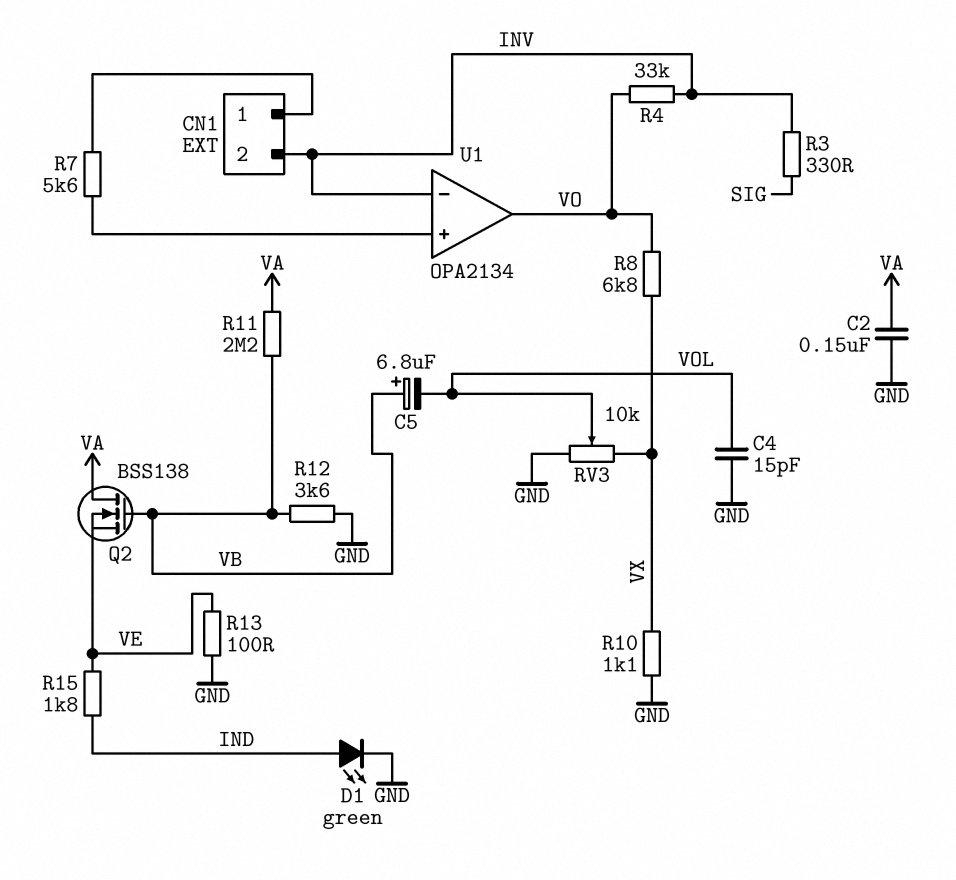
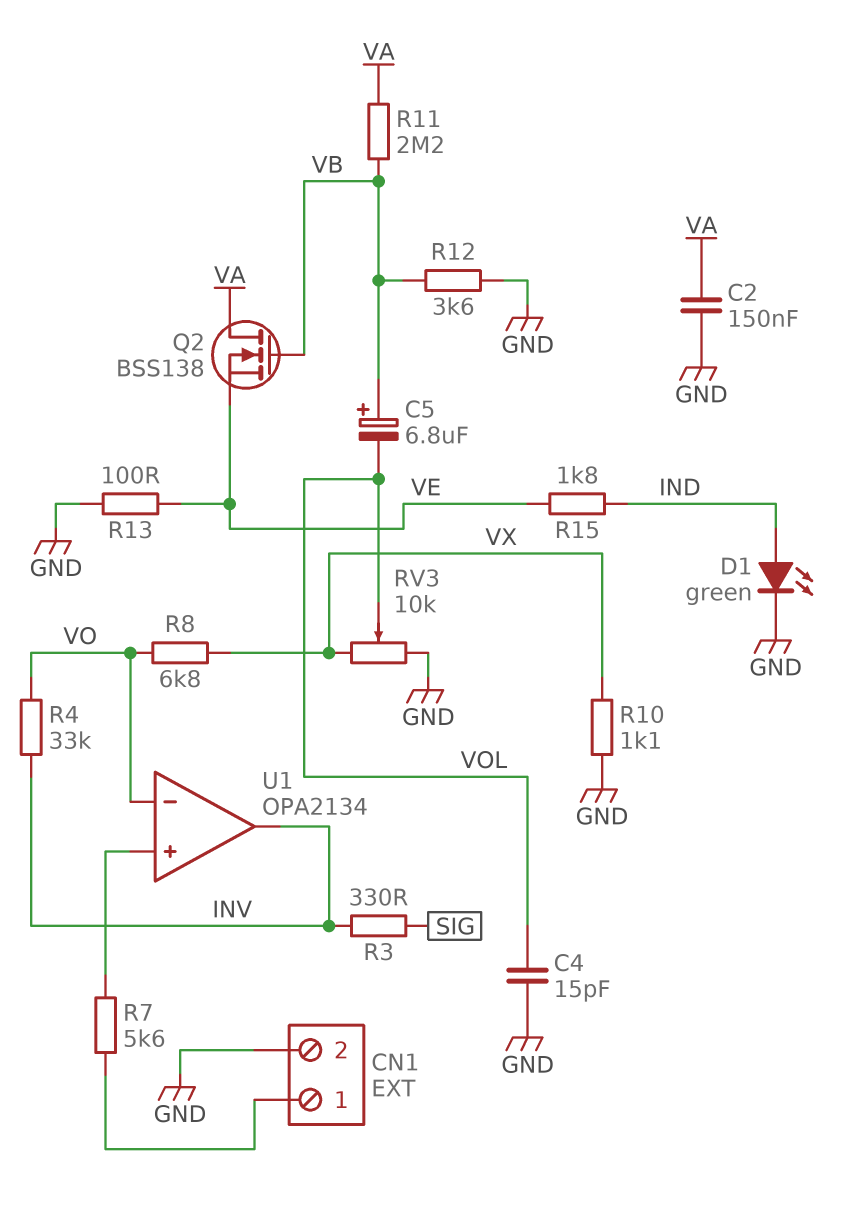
CN1 pin 2: INV -> GND
U1 pin in-: INV -> VO
U1 pin out: VO -> INV

